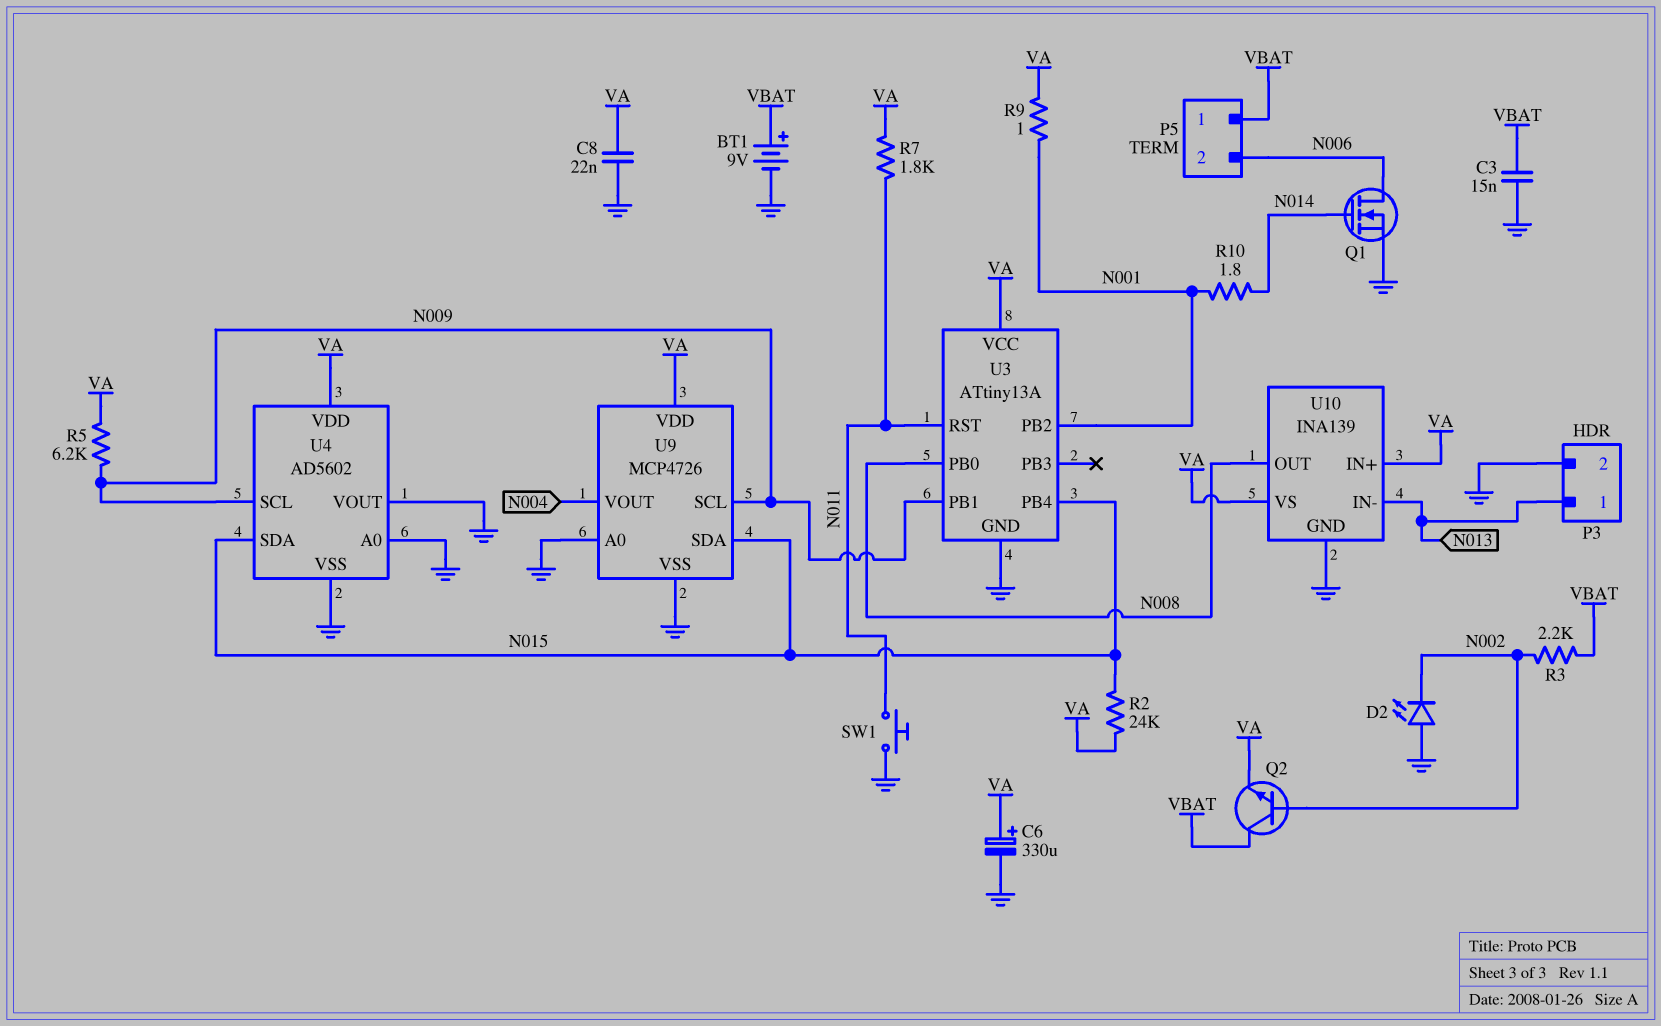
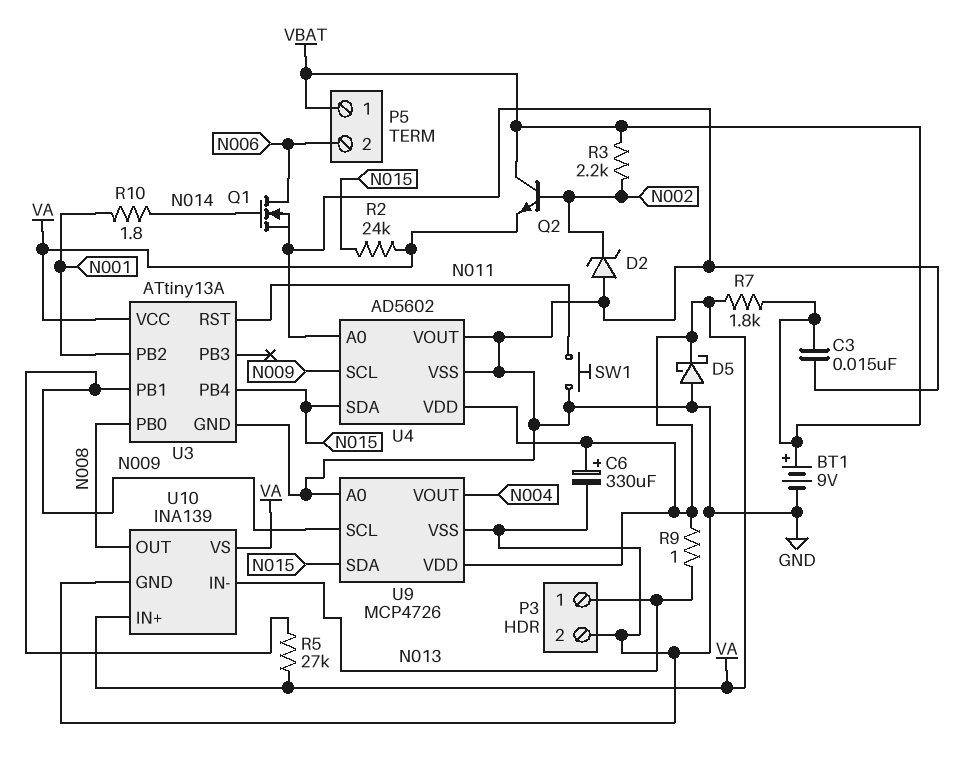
C8: 22nF (GND, VA) -> none
D2: LED (A GND, K N002) -> zener (A GND, K N002)
D5: none -> schottky (A GND, K VA)
R5: 6.2k (N009, VA) -> 27k (N009, VA)
R7: 1.8k (N011, VA) -> 1.8k (VA, VBAT)
R9: 1 (N001, VA) -> 1 (N013, VA)

